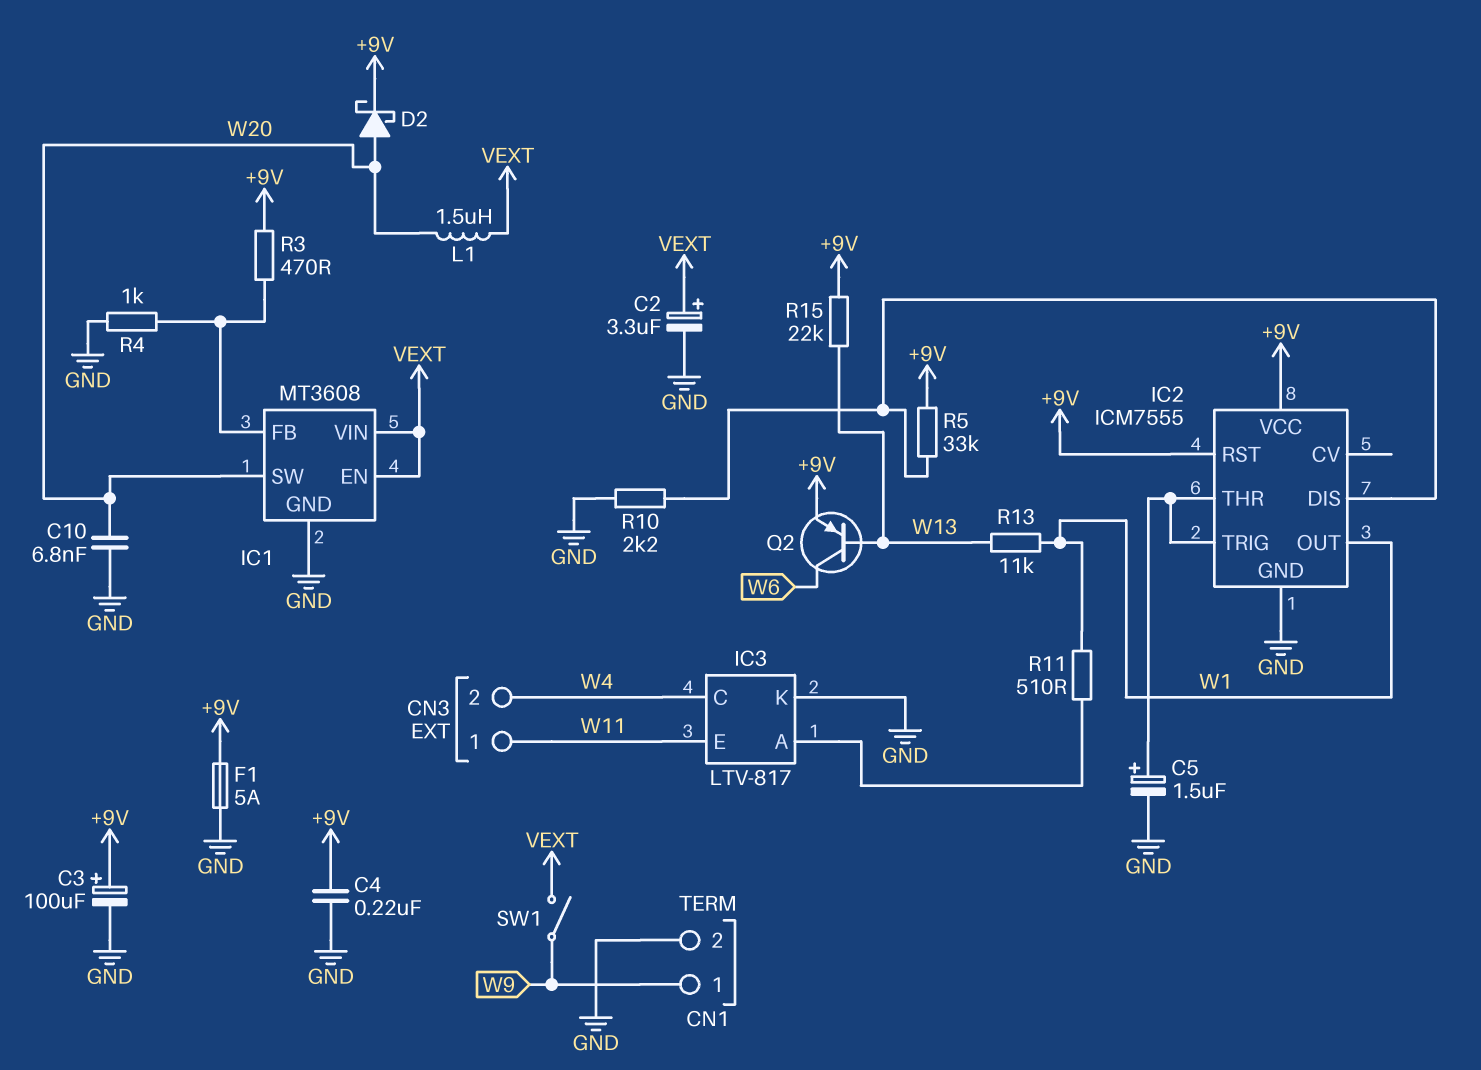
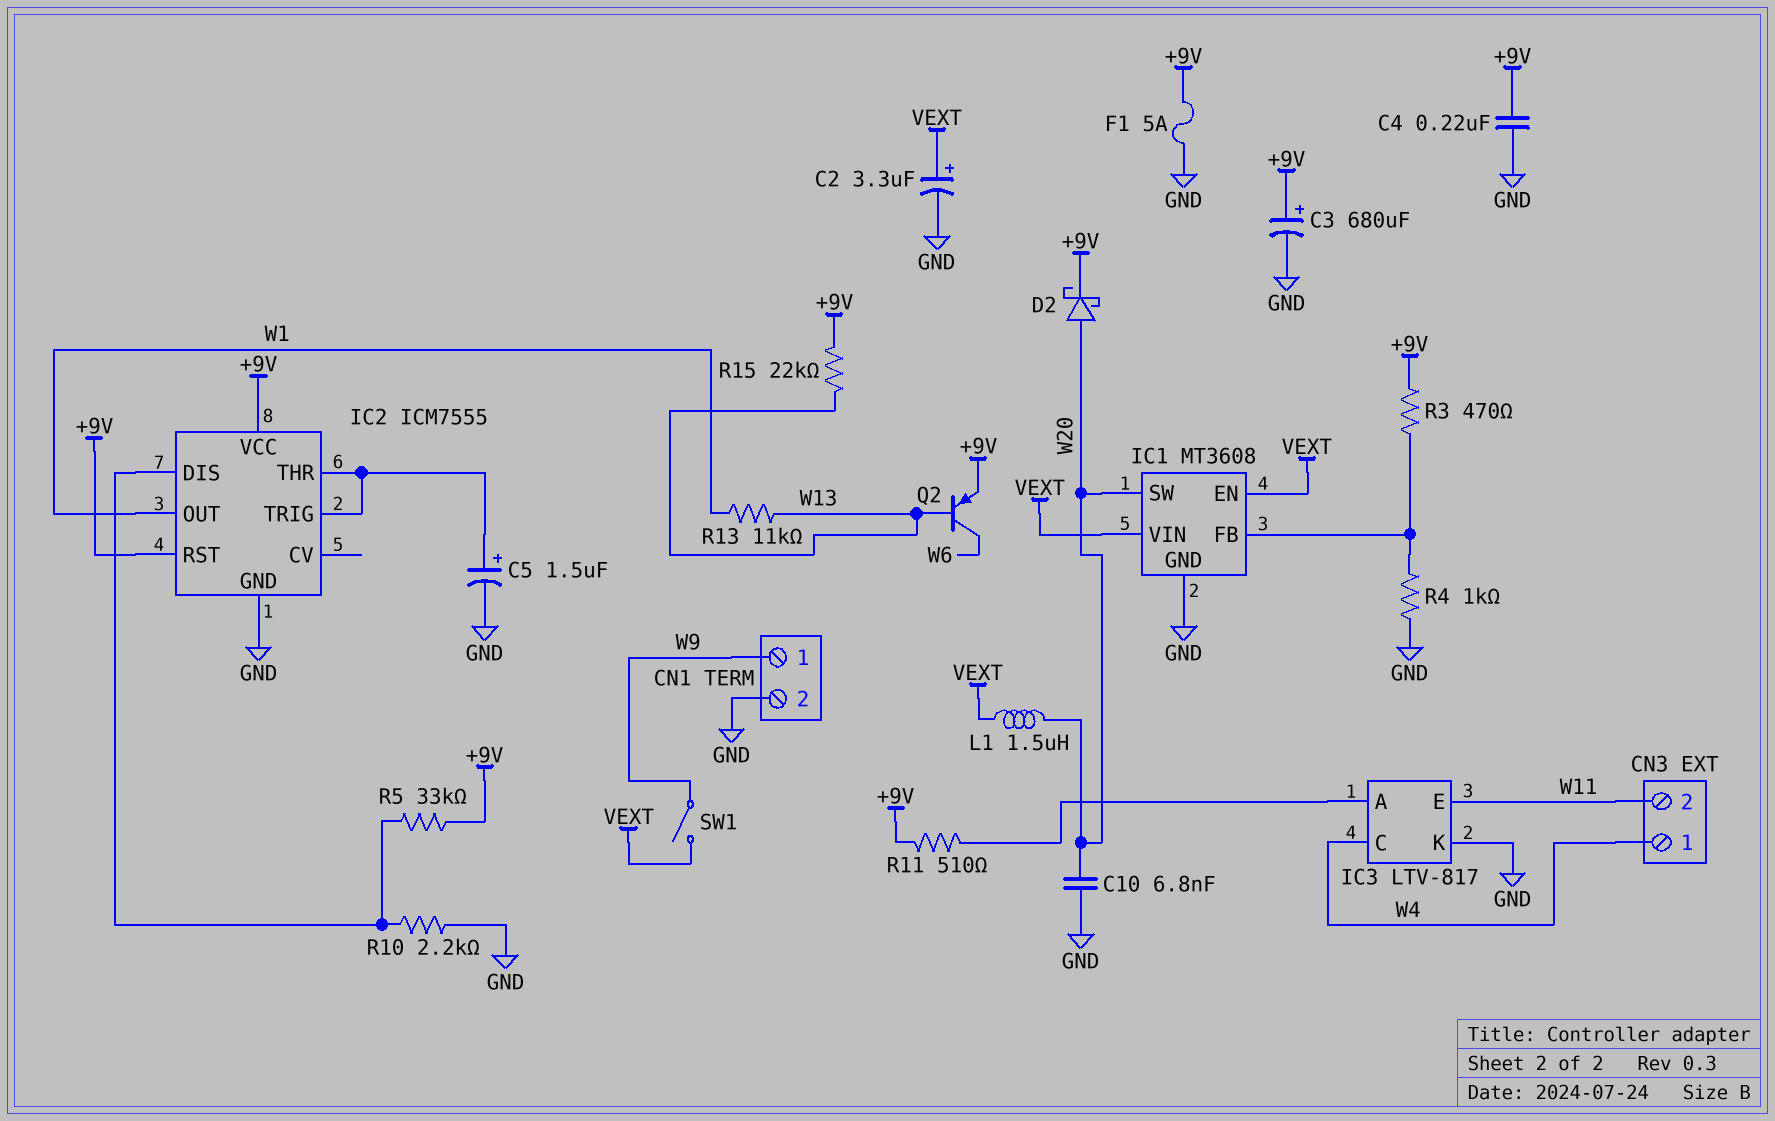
C3: 100uF (plus +9V, minus GND) -> 680uF (plus +9V, minus GND)
CN3 pin 1: W11 -> W4
CN3 pin 2: W4 -> W11
R11: 510 (IC3/A, W1) -> 510 (+9V, IC3/A)

